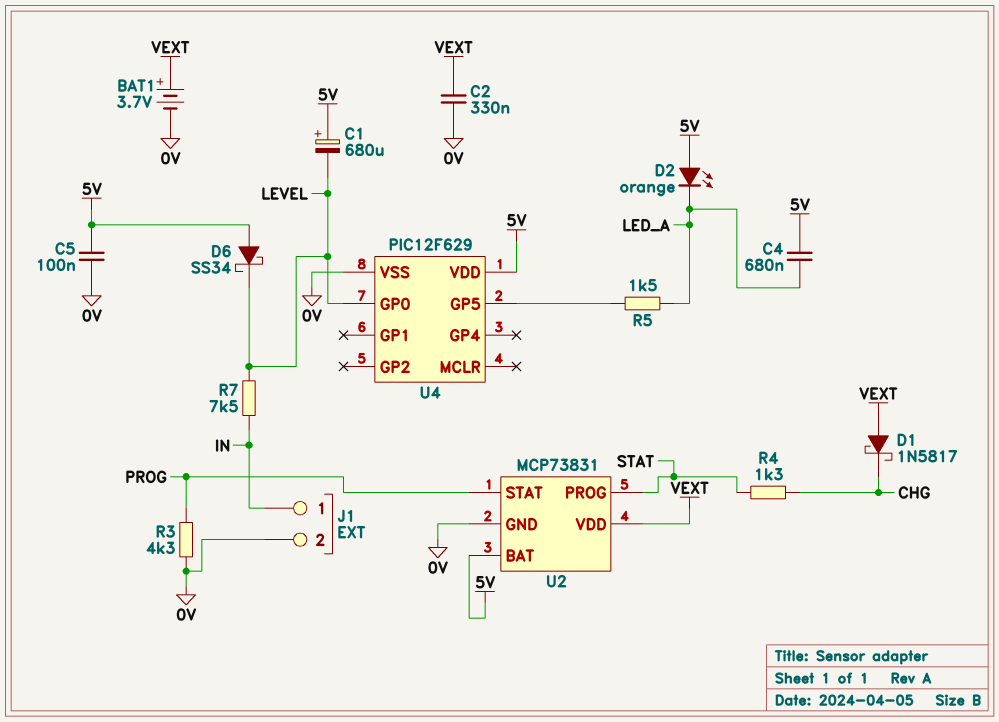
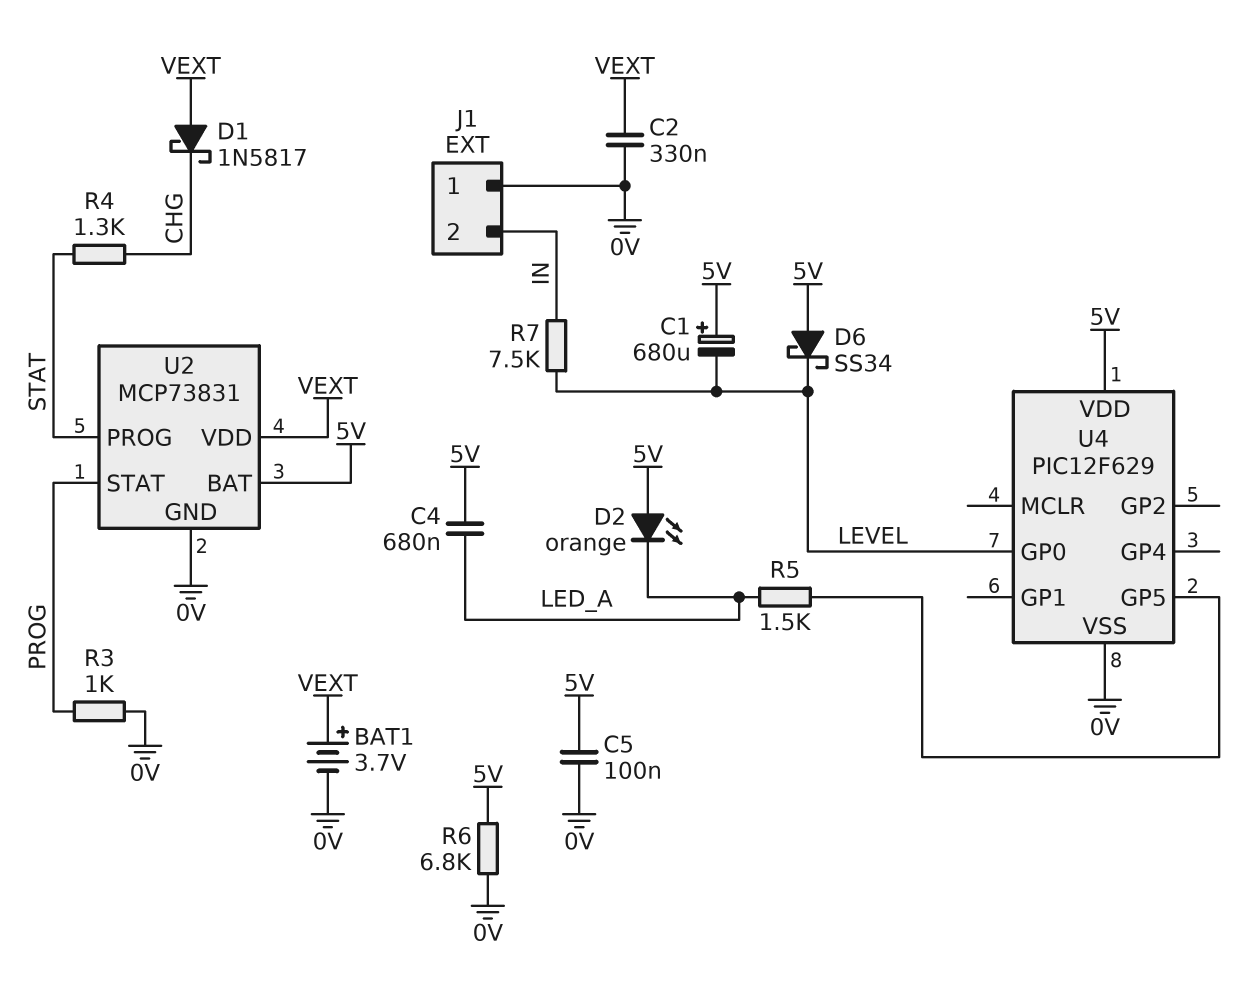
J1 pin 1: IN -> 0V
J1 pin 2: 0V -> IN
R3: 4.3k (0V, PROG) -> 1k (0V, PROG)
R6: none -> 6.8k (0V, 5V)

